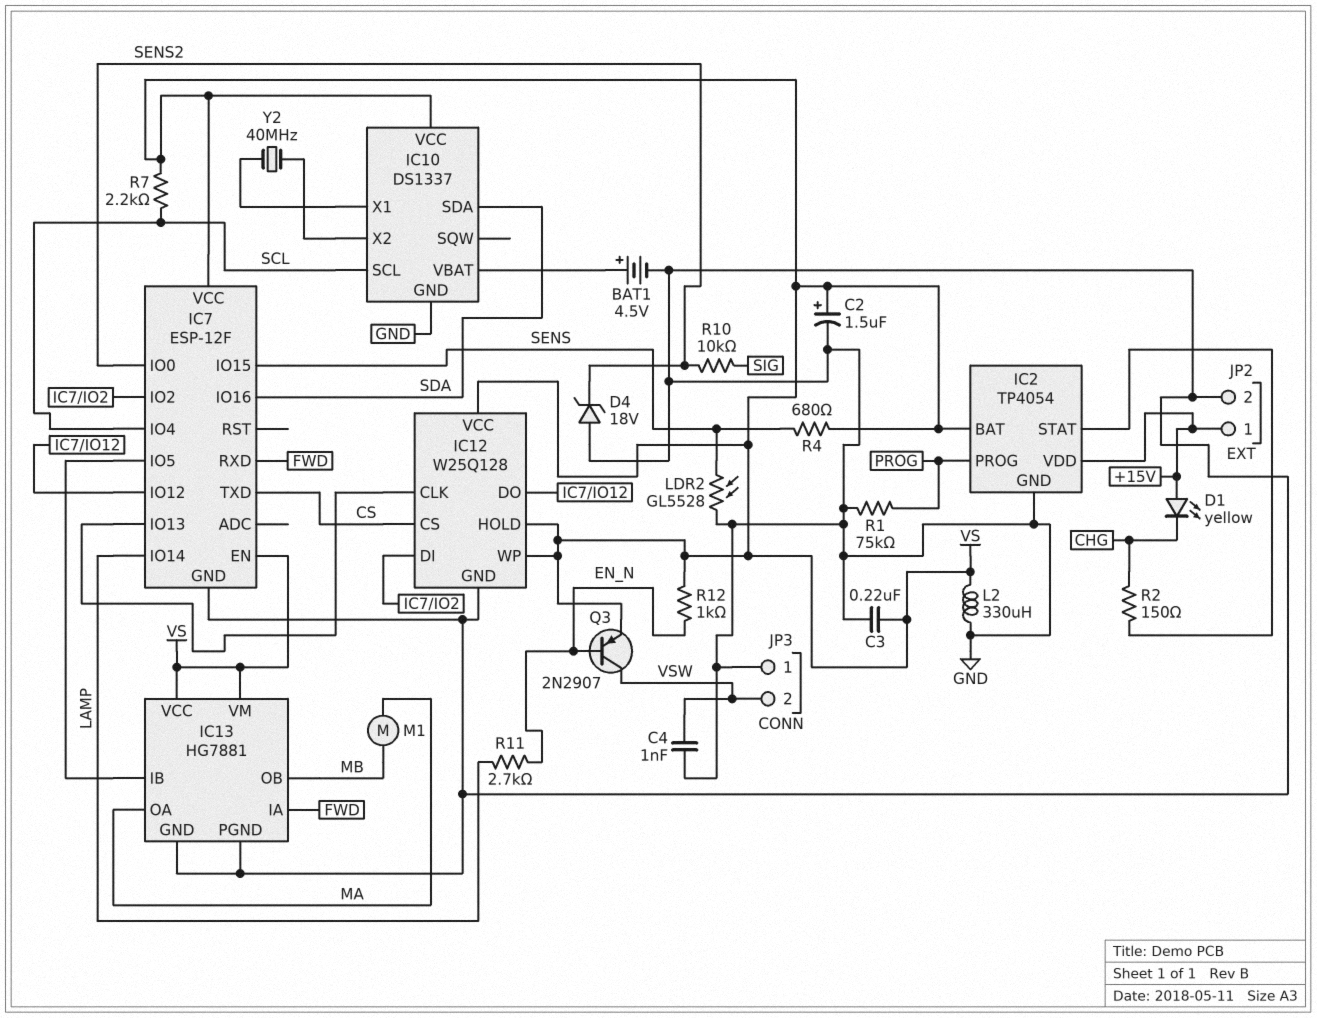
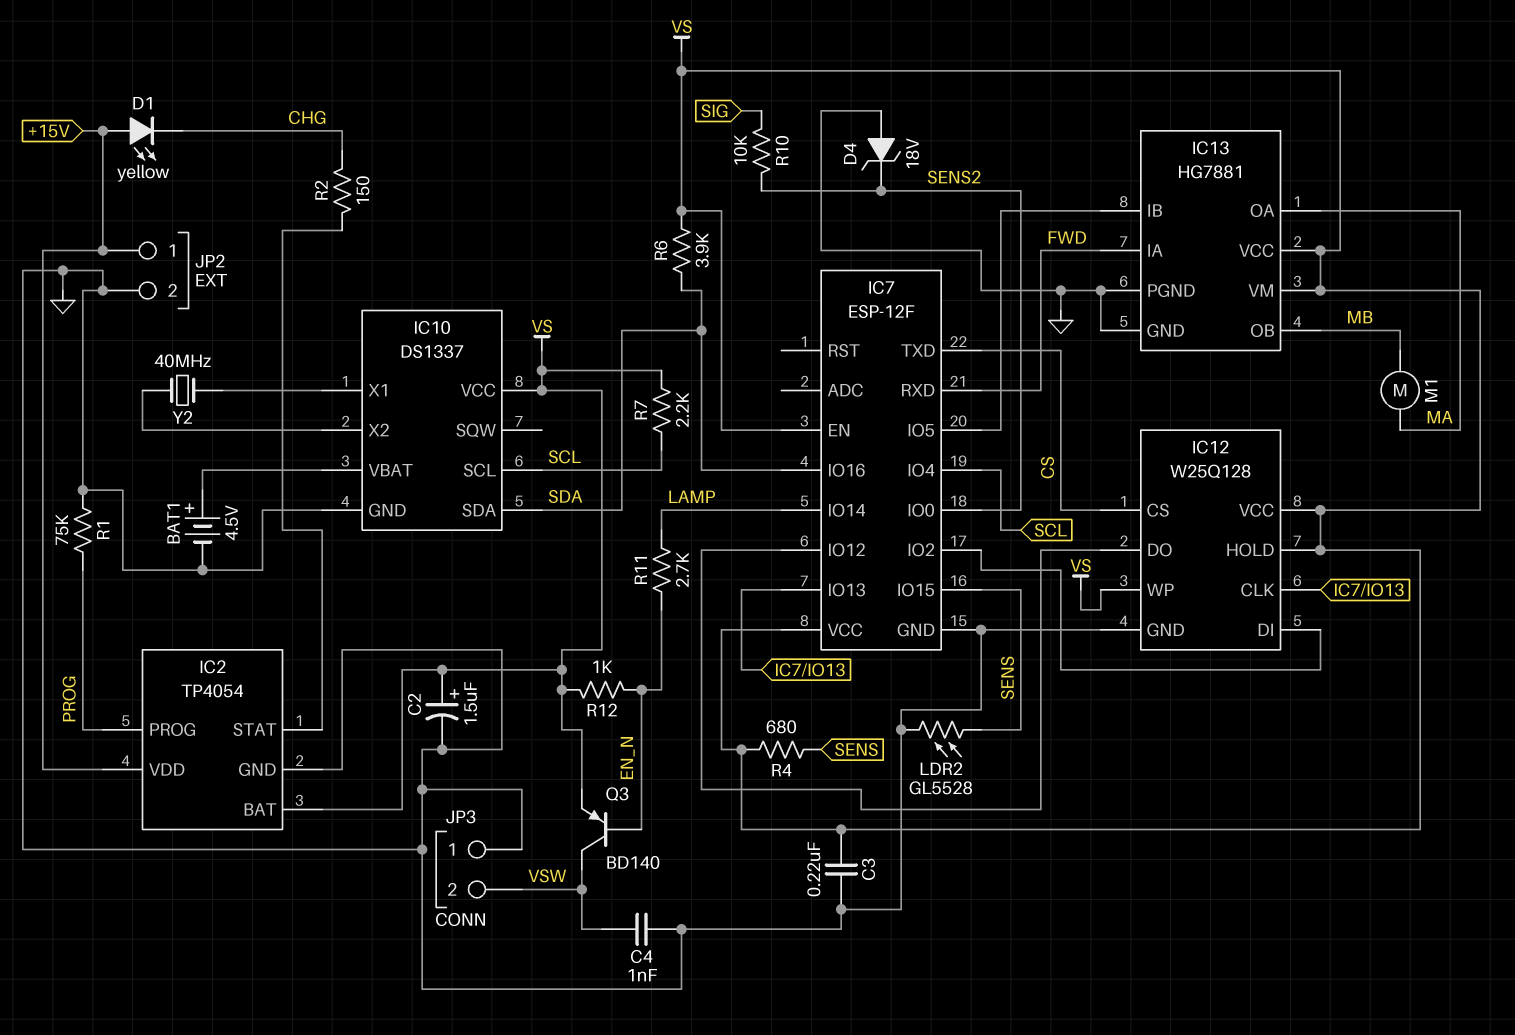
L2: 330uH (GND, VS) -> none
Q3: PNP 2N2907 (B EN_N, C VSW, E VS) -> PNP BD140 (B EN_N, C VSW, E VS)
R6: none -> 3.9k (SDA, VS)

